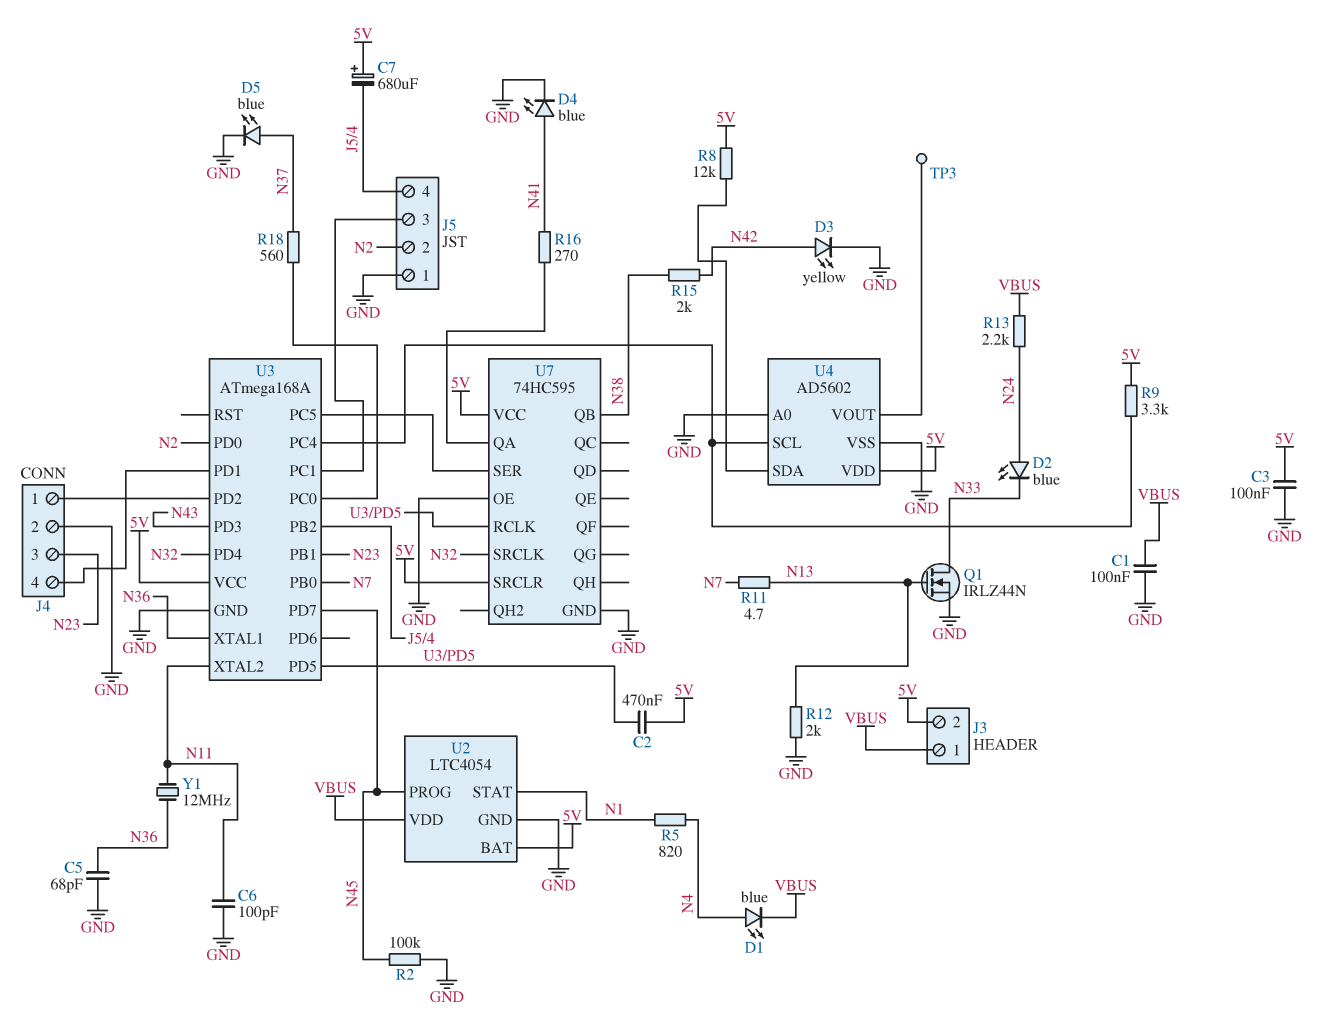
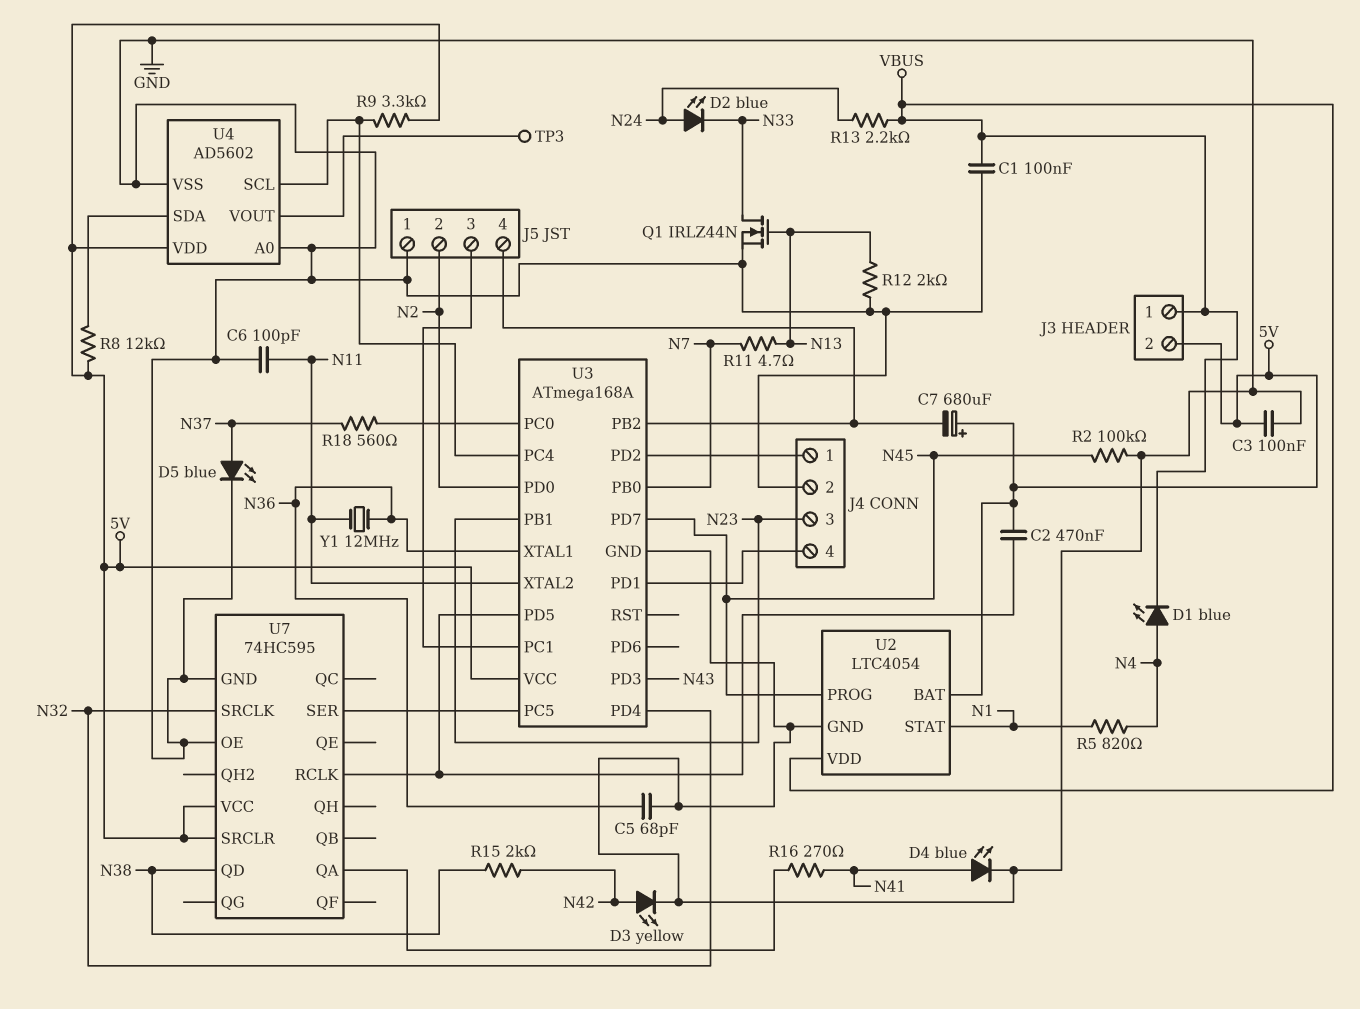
U7 pin QB: N38 -> none
U7 pin QD: none -> N38

